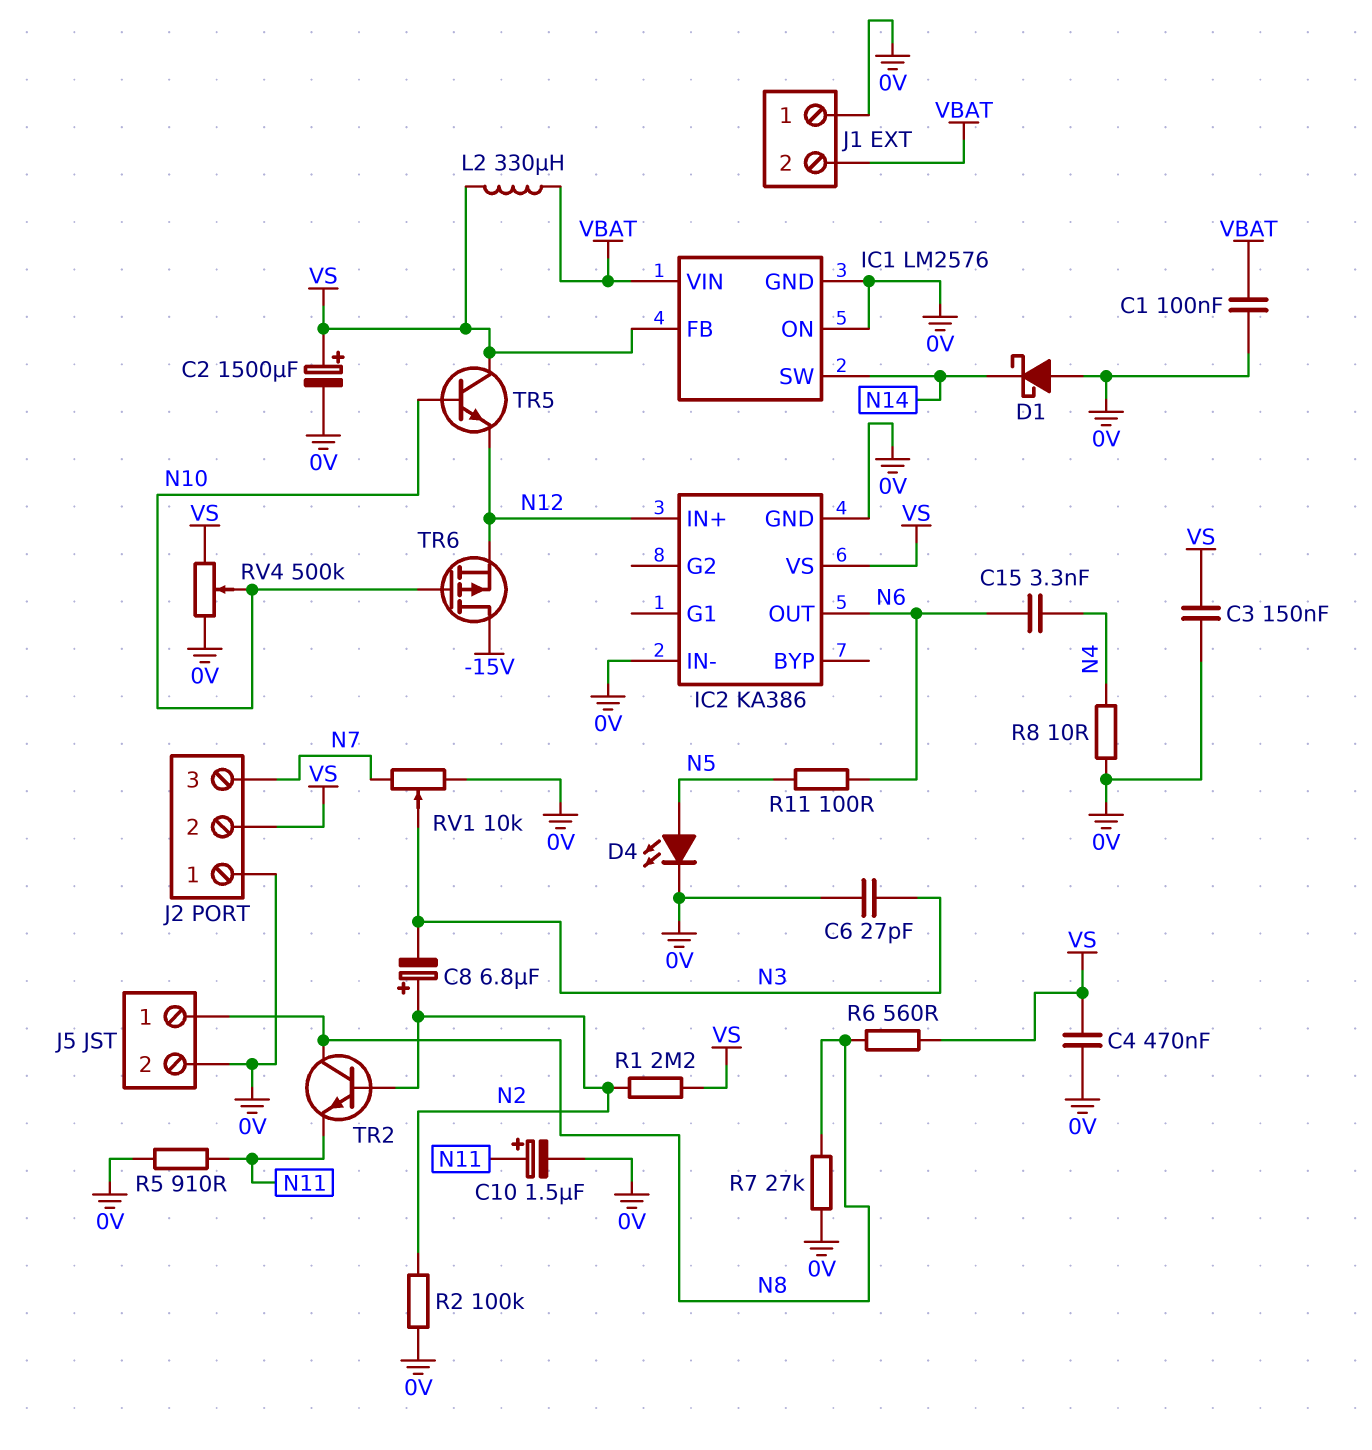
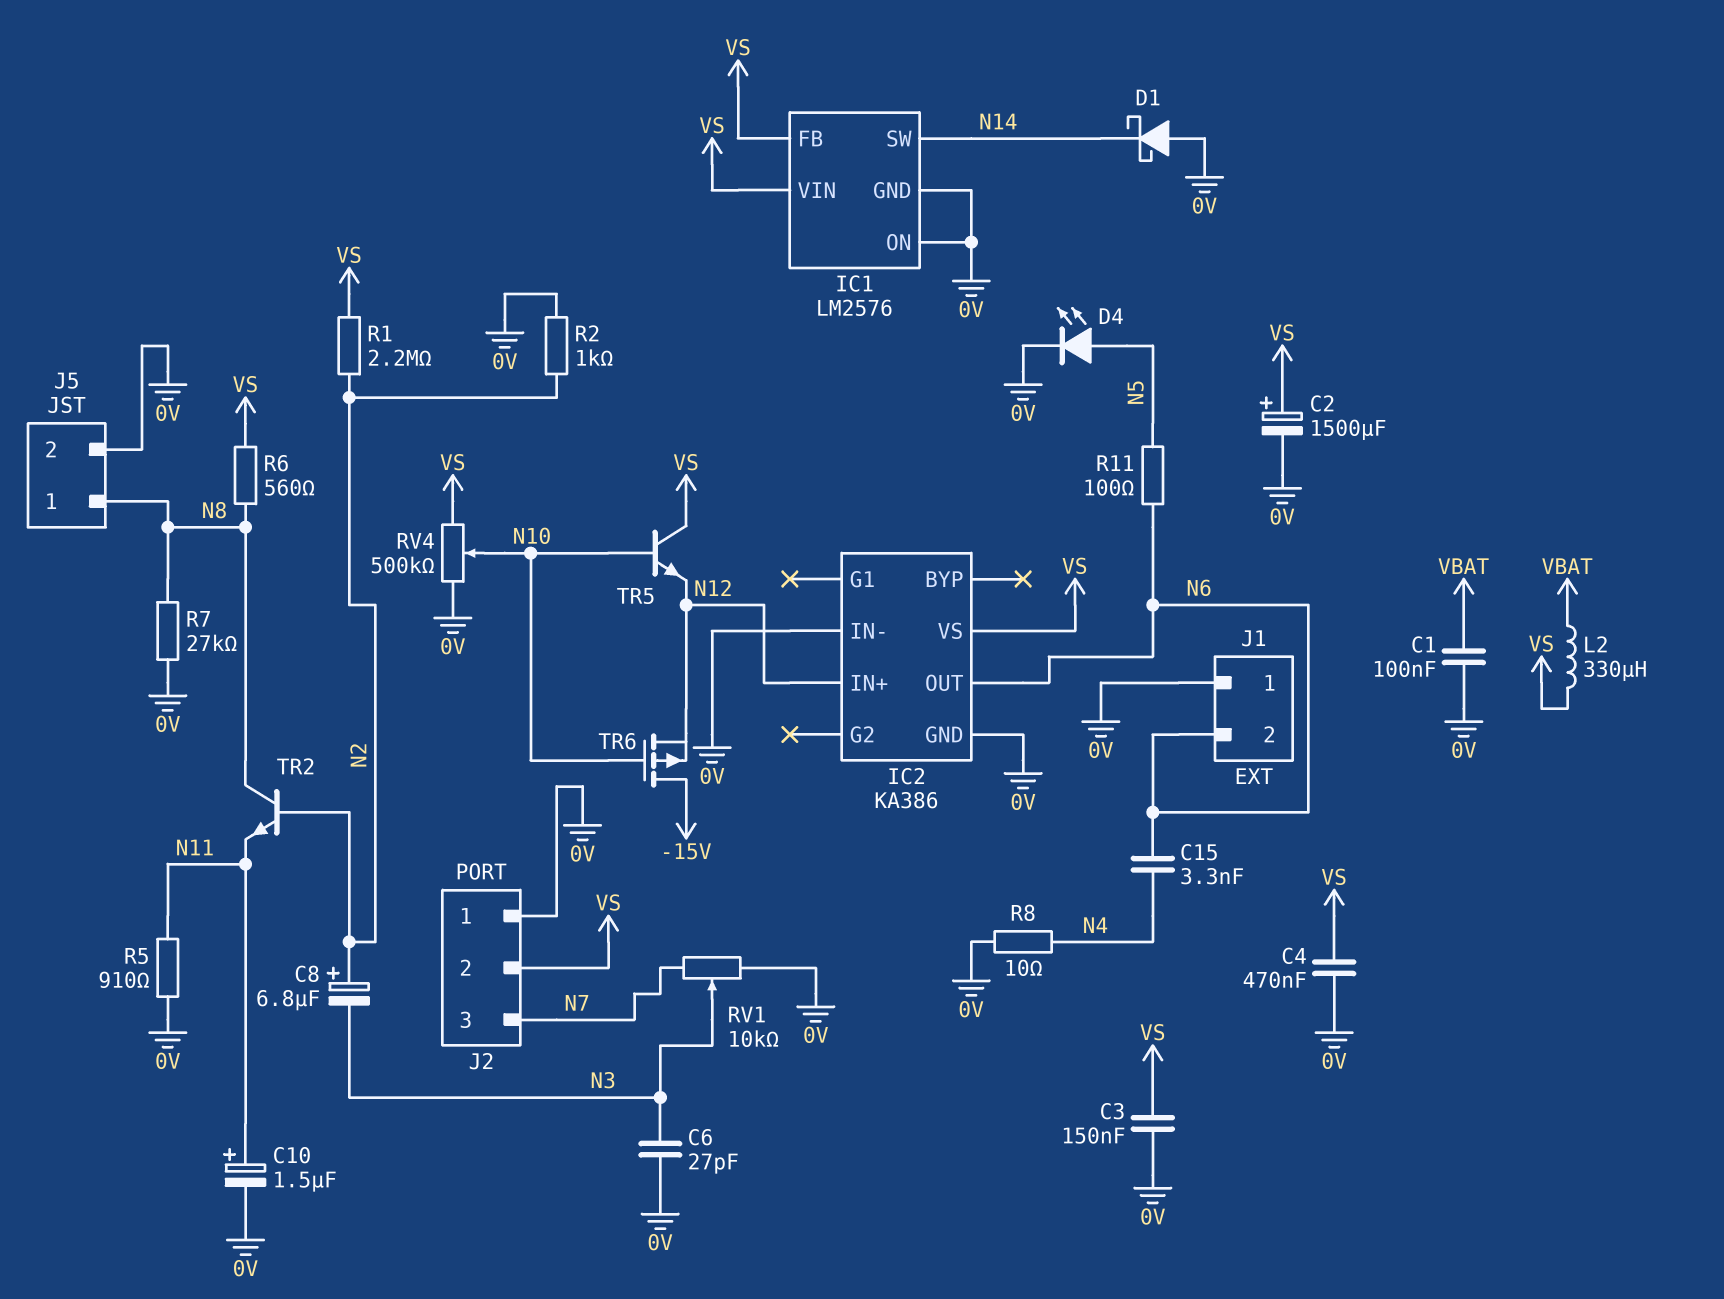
IC1 pin VIN: VBAT -> VS
J1 pin 2: VBAT -> N6
R2: 100k (0V, N2) -> 1k (0V, N2)

